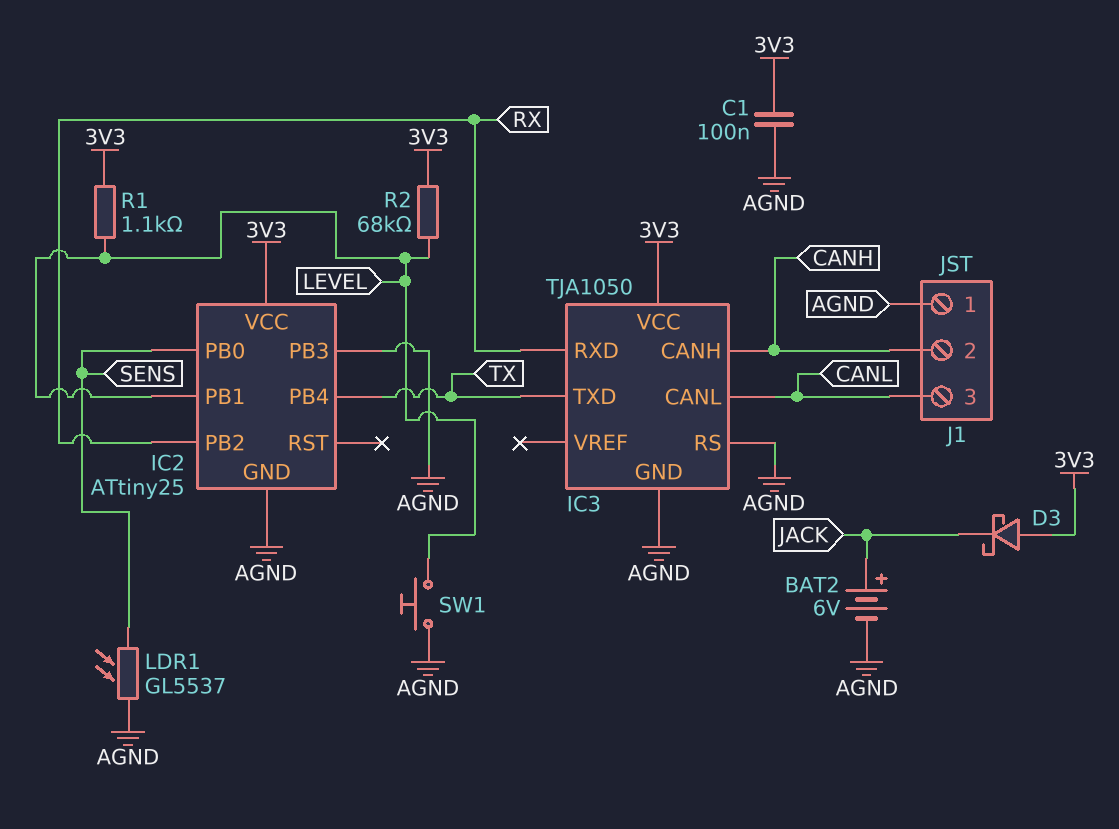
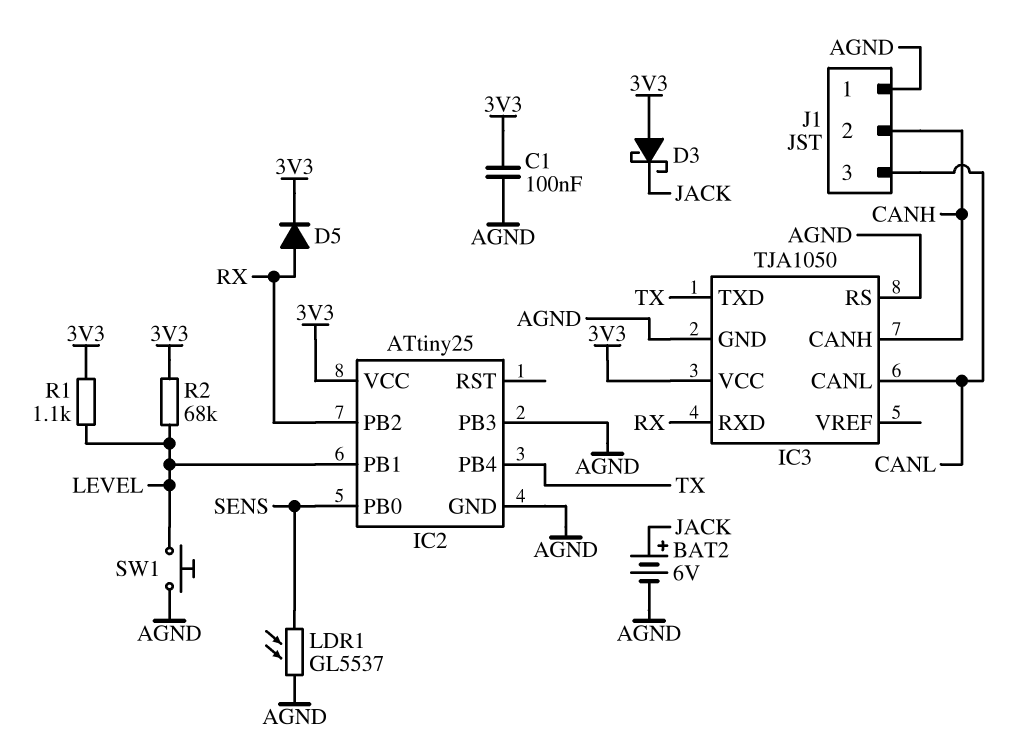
D5: none -> diode (A RX, K 3V3)

